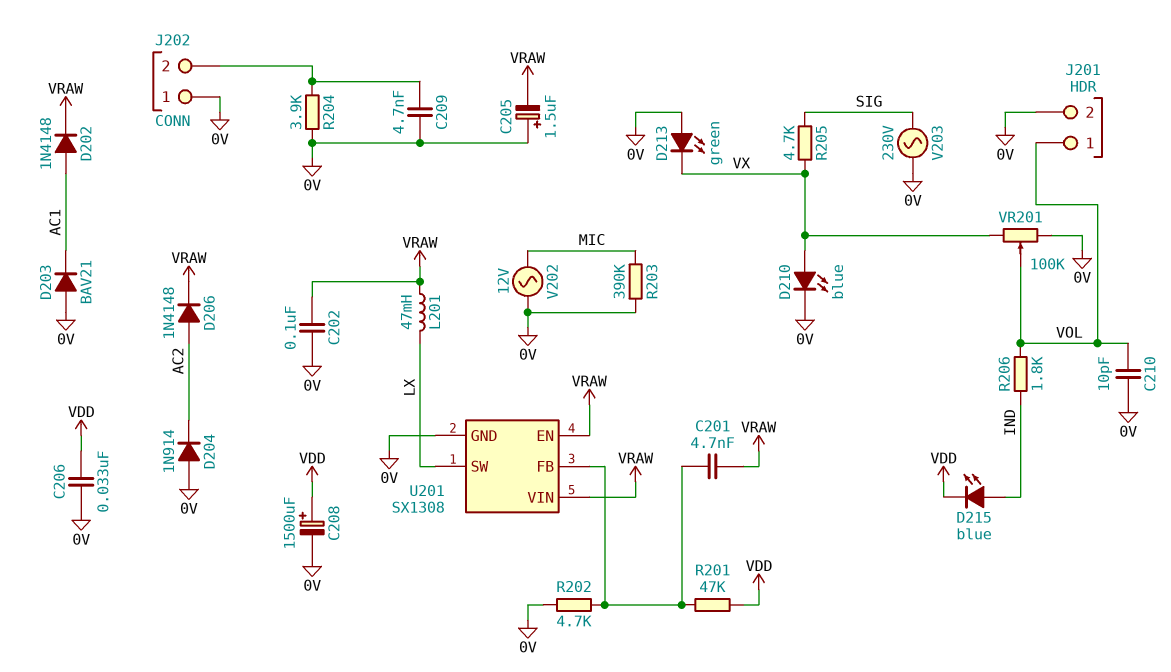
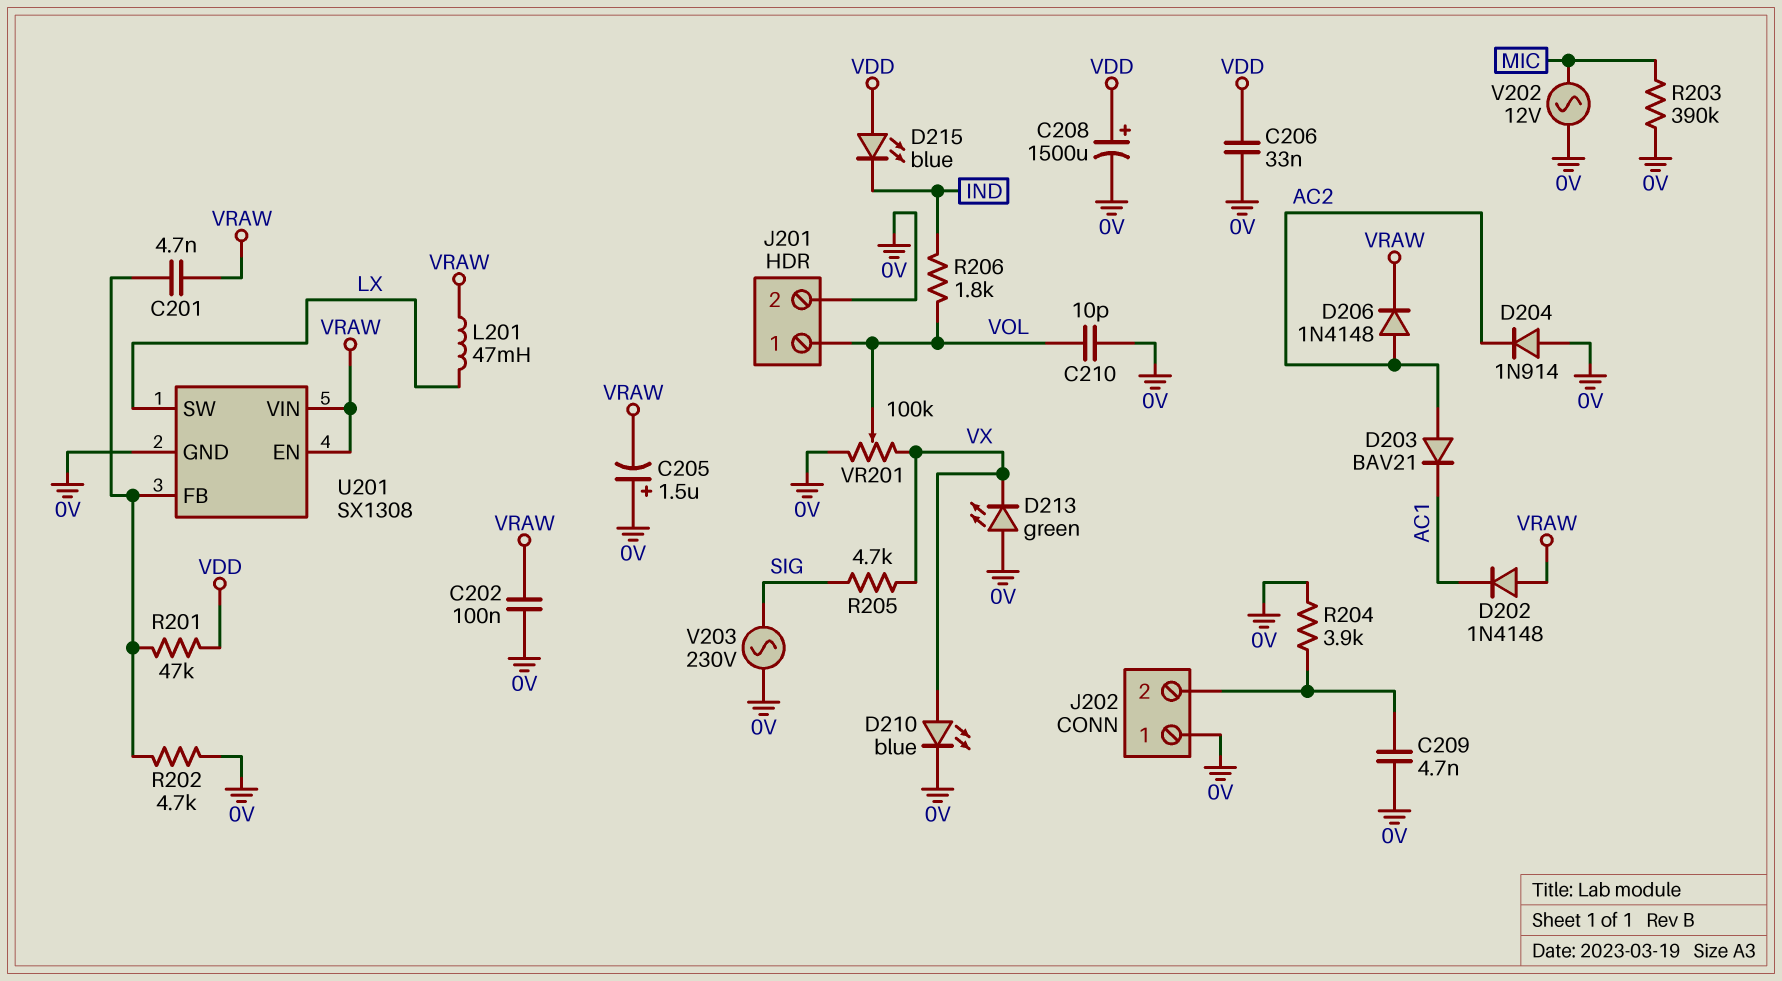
D202: diode 1N4148 (A AC1, K VRAW) -> diode 1N4148 (A VRAW, K AC1)
D203: diode BAV21 (A 0V, K AC1) -> diode BAV21 (A AC2, K AC1)
D215: LED blue (A IND, K VDD) -> LED blue (A VDD, K IND)

